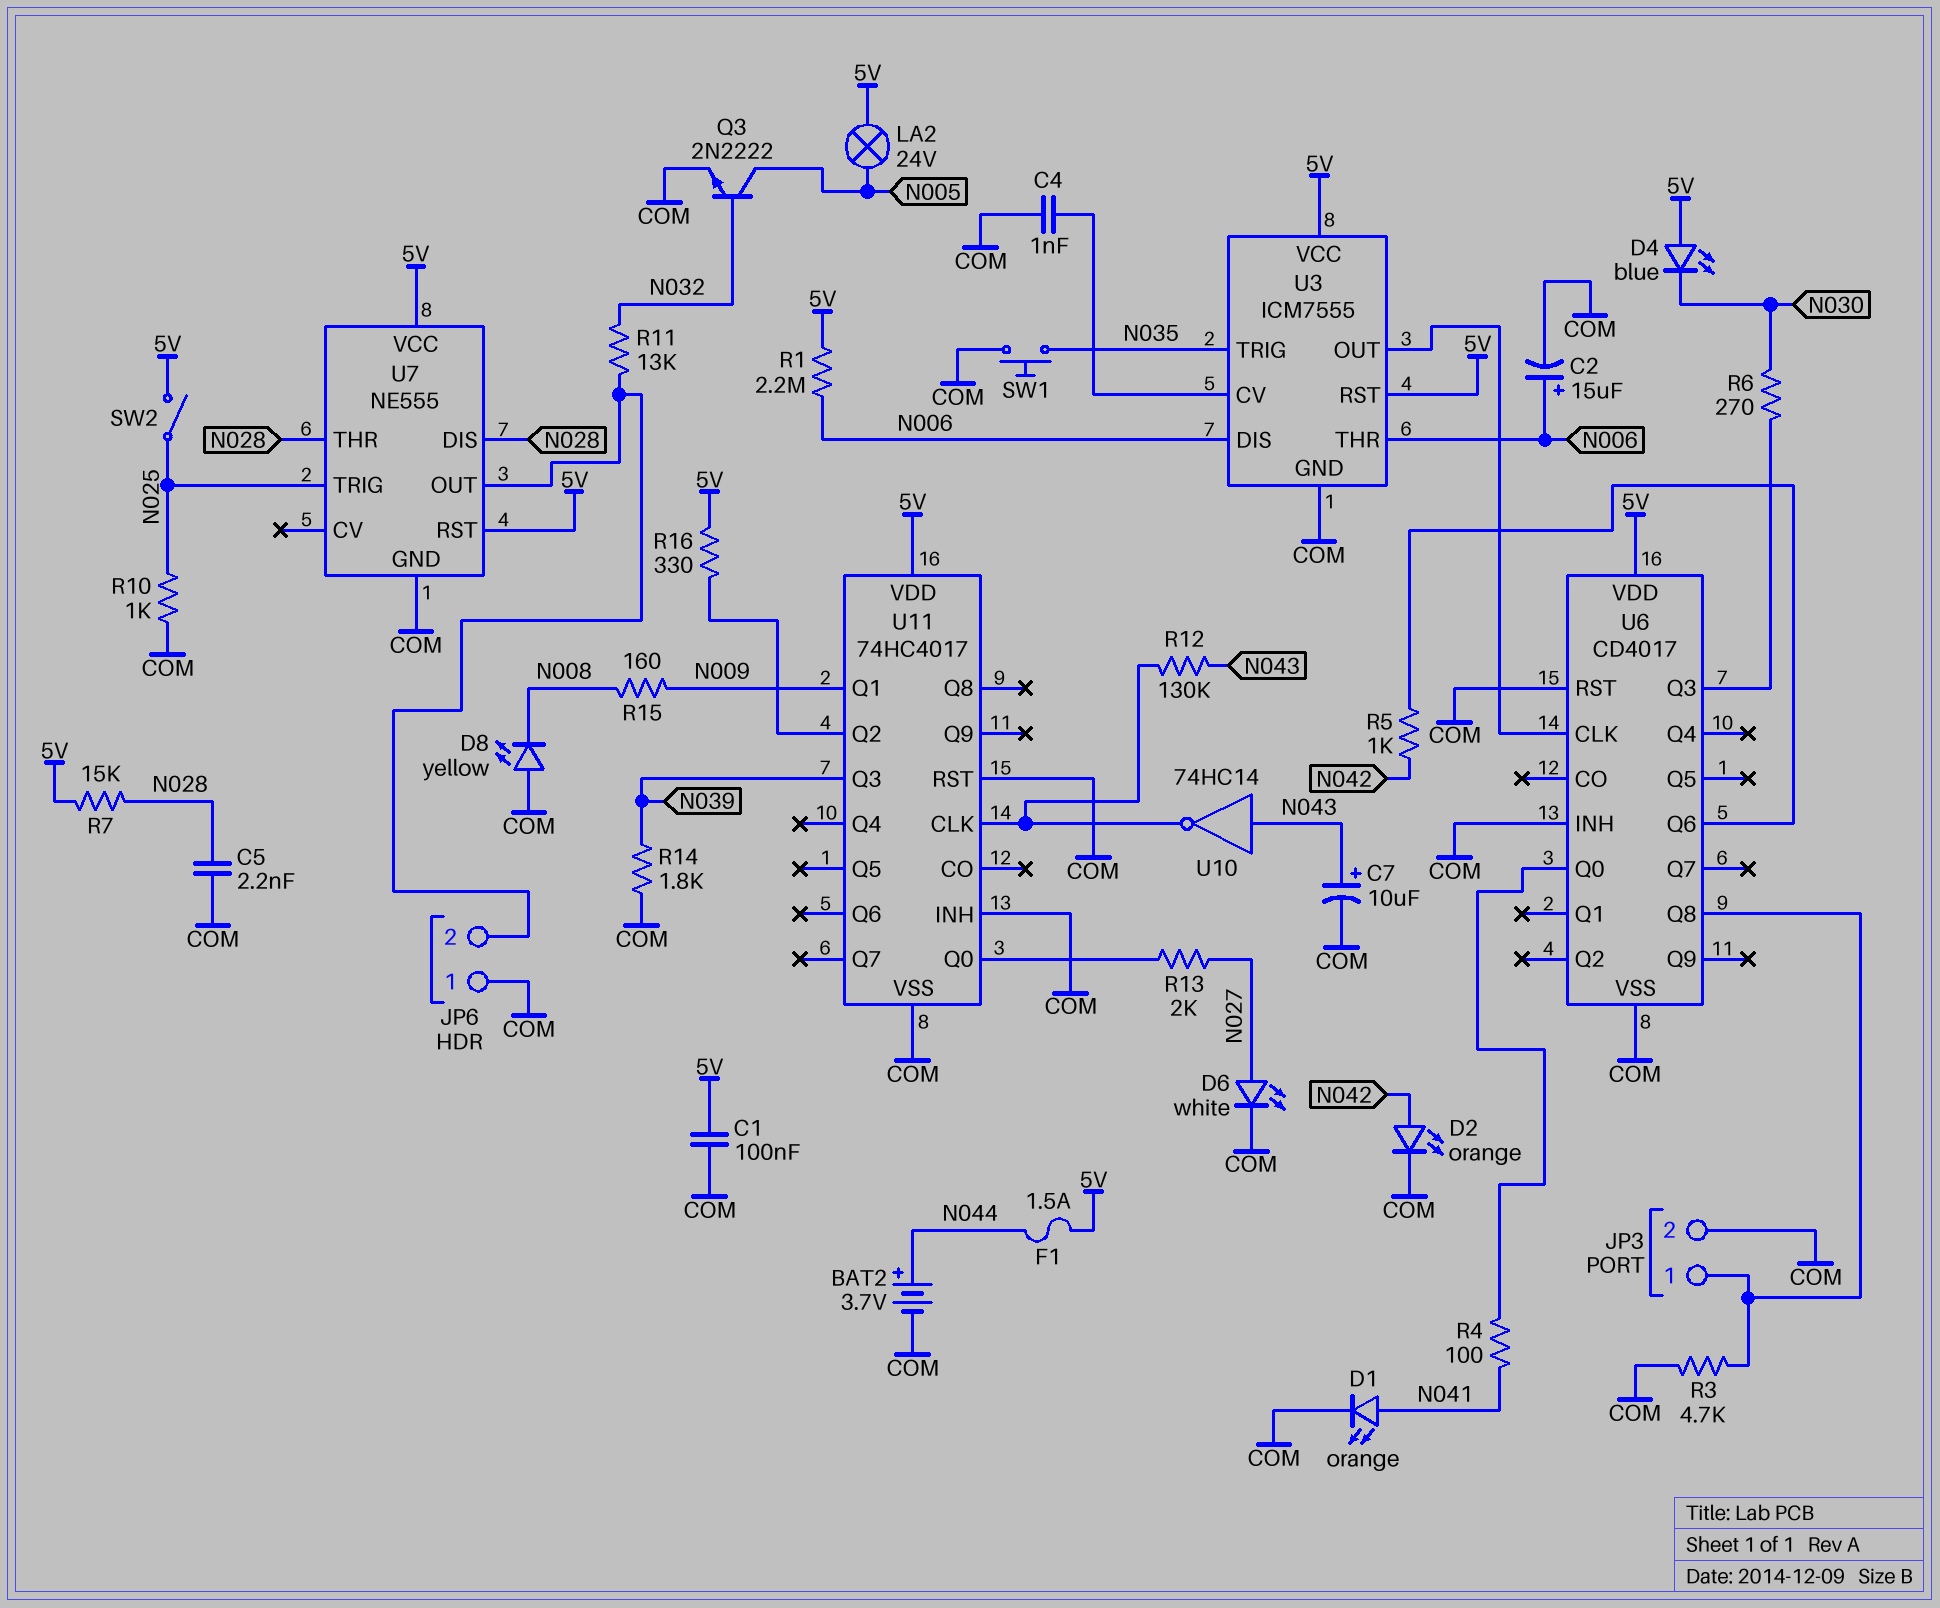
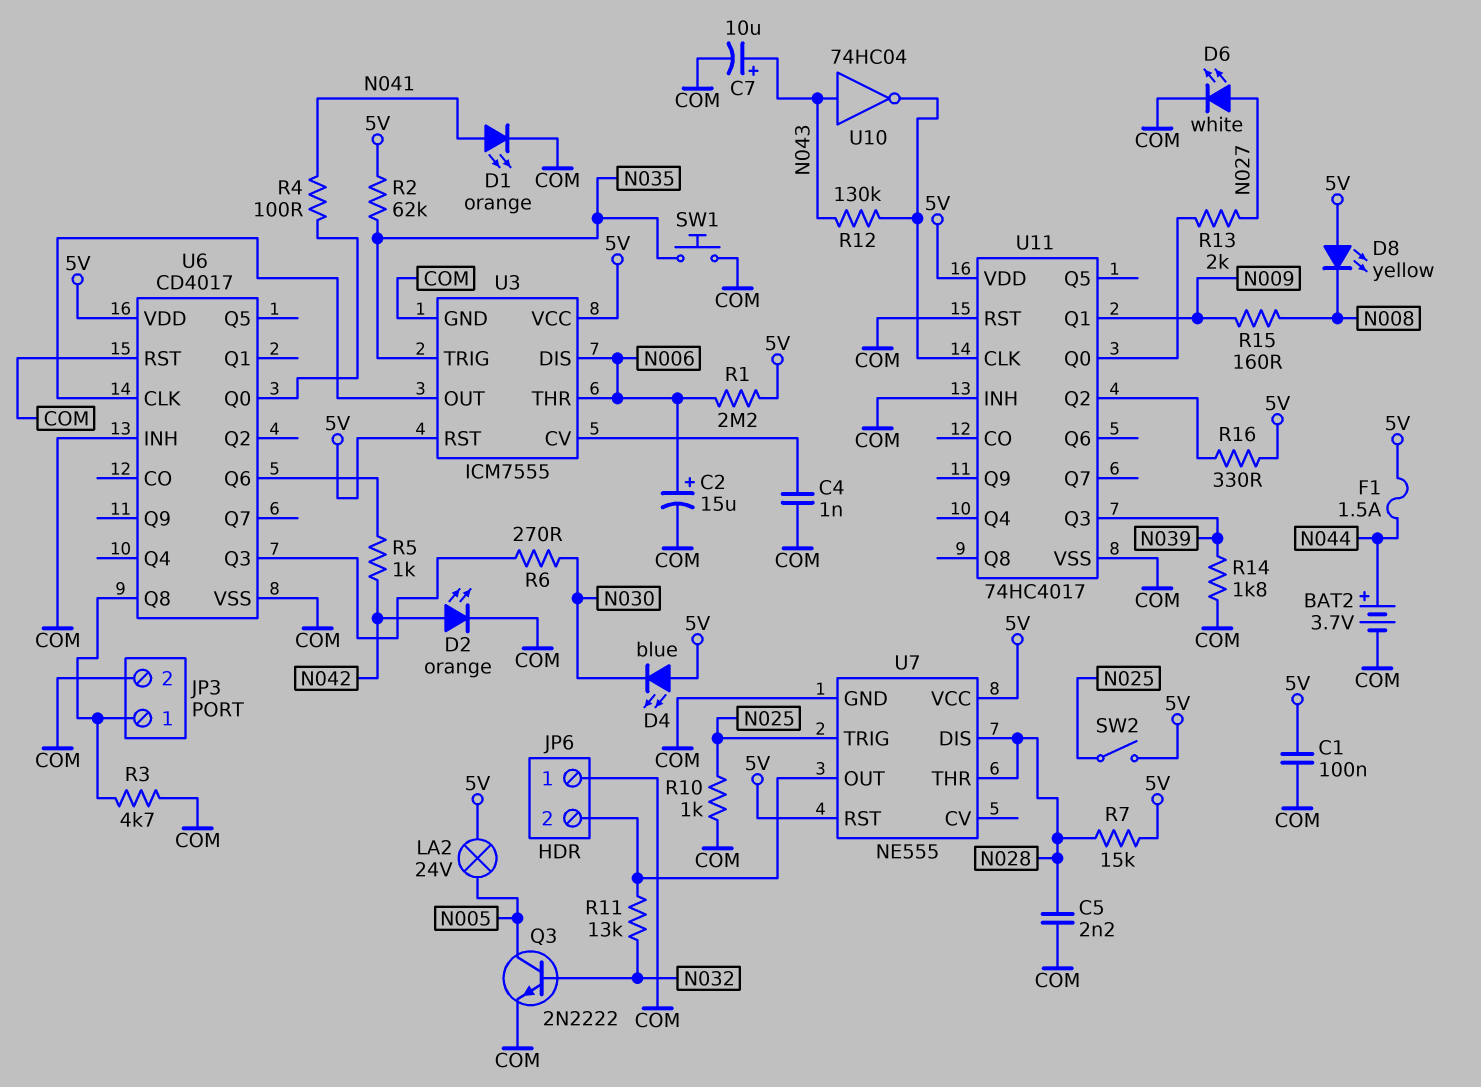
D8: LED yellow (A COM, K N008) -> LED yellow (A 5V, K N008)
R2: none -> 62k (5V, N035)
U10: NOT 74HC14 (in N043, out U11/CLK) -> NOT 74HC04 (in N043, out U11/CLK)

